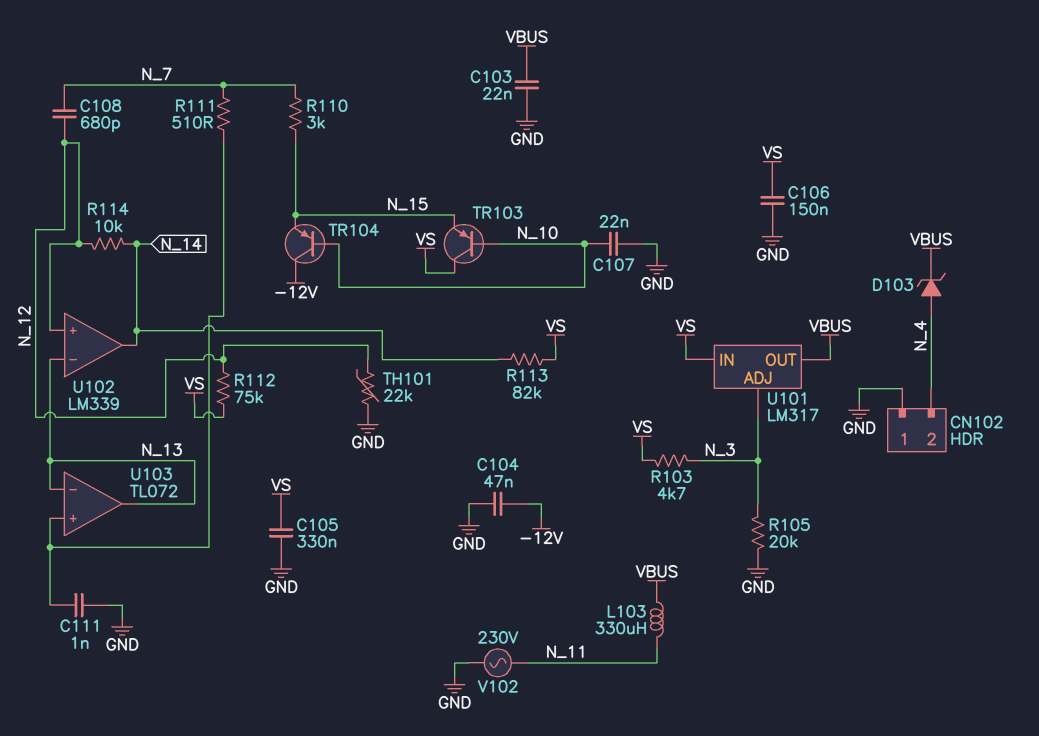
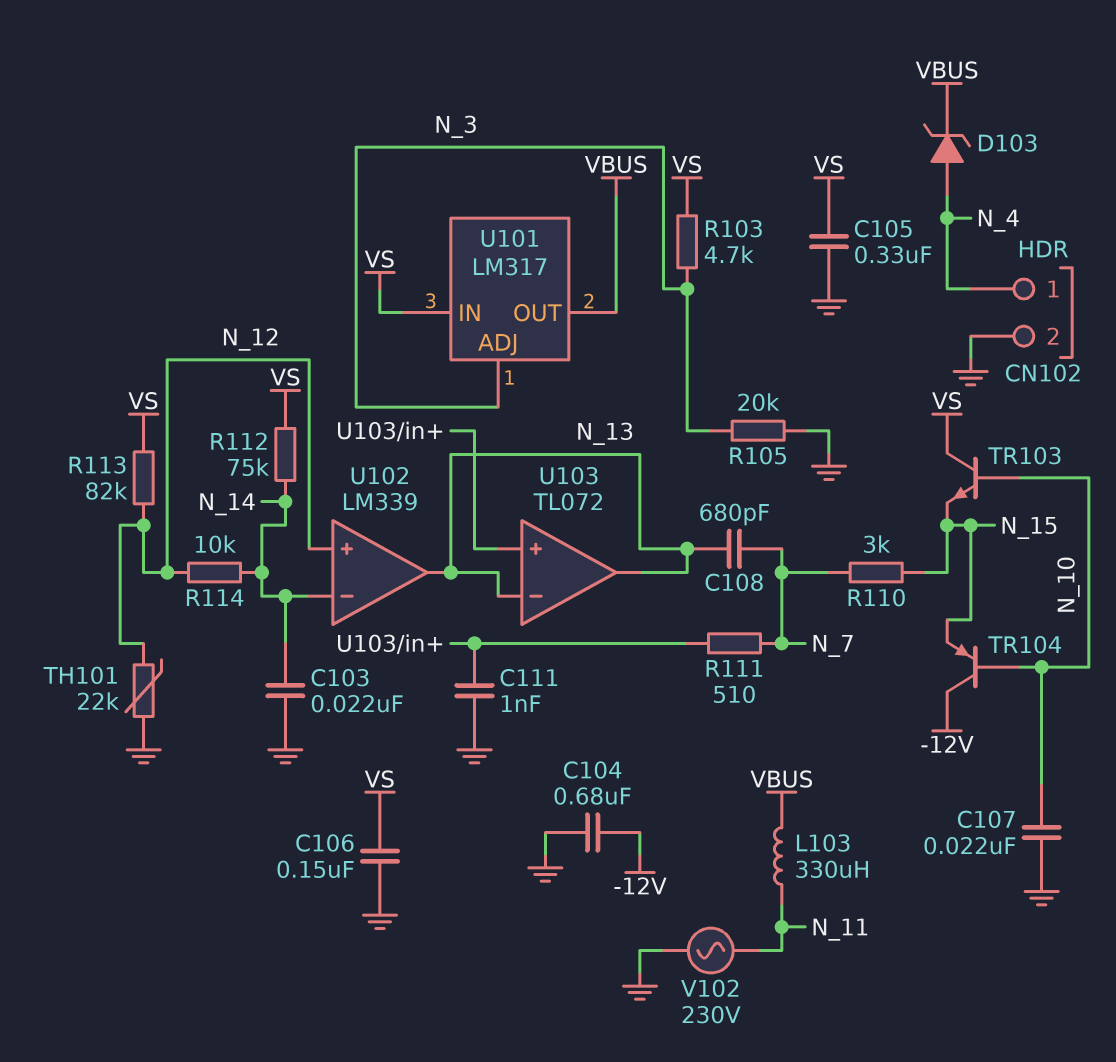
C103: 22nF (GND, VBUS) -> 22nF (GND, N_14)
C104: 47nF (-12V, GND) -> 680nF (-12V, GND)
C108: 680pF (N_7, N_12) -> 680pF (N_7, N_13)
CN102 pin 1: GND -> N_4
CN102 pin 2: N_4 -> GND
R112: 75k (N_12, VS) -> 75k (N_14, VS)
R113: 82k (N_14, VS) -> 82k (N_12, VS)
TR103: PNP (B N_10, C VS, E N_15) -> NPN (B N_10, C VS, E N_15)
U102 pin in-: N_13 -> N_14
U102 pin out: N_14 -> N_13

